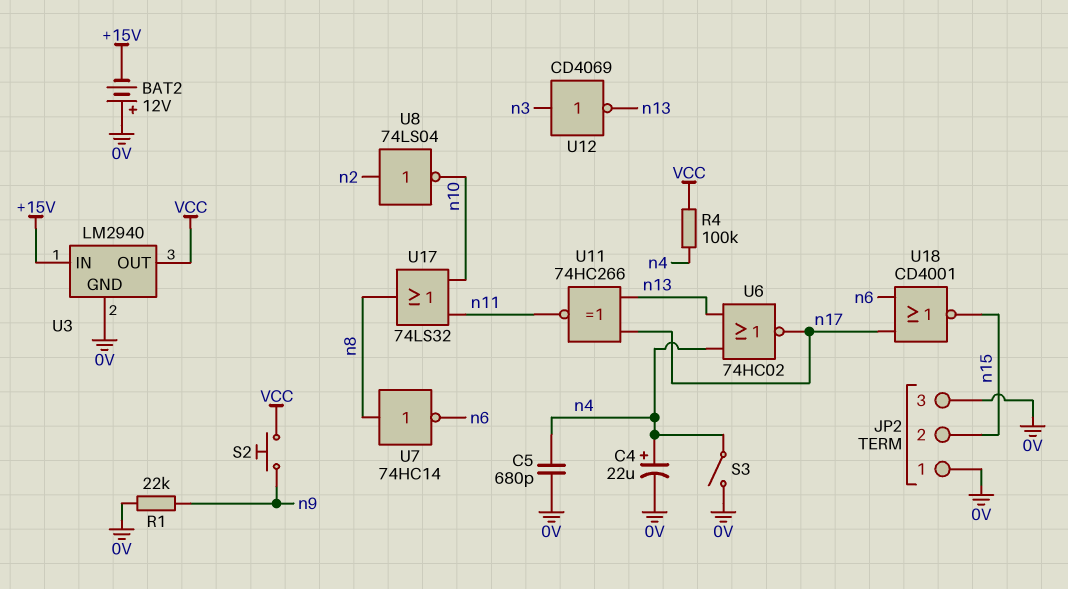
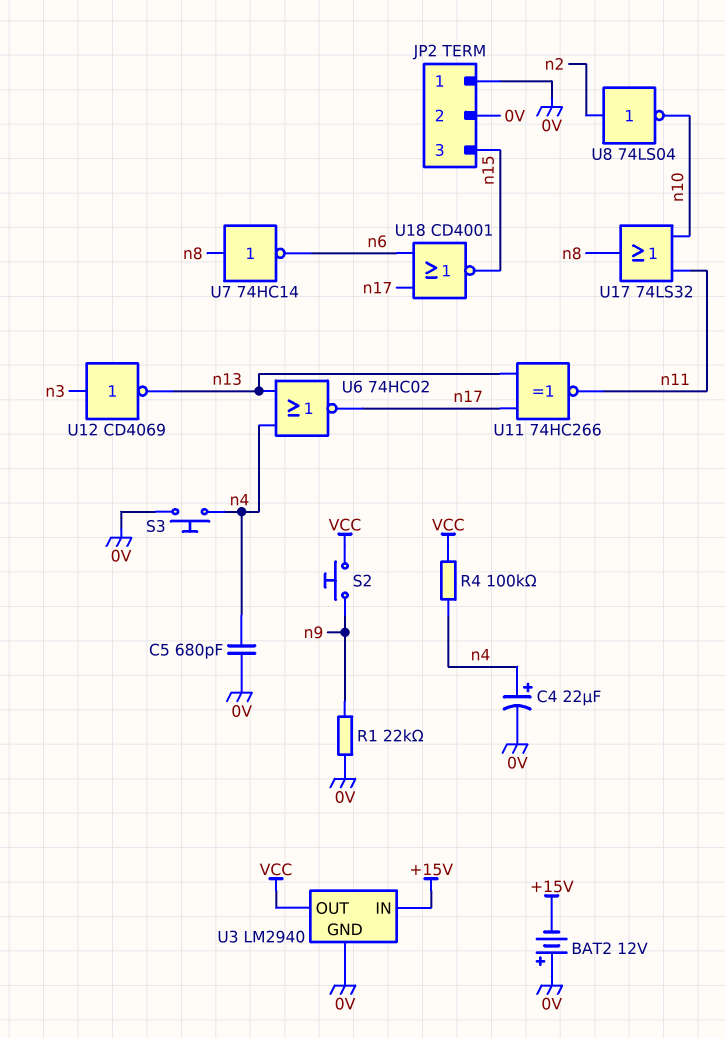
JP2 pin 2: n15 -> 0V
JP2 pin 3: 0V -> n15
S3: switch (0V, n4) -> button (0V, n4)

